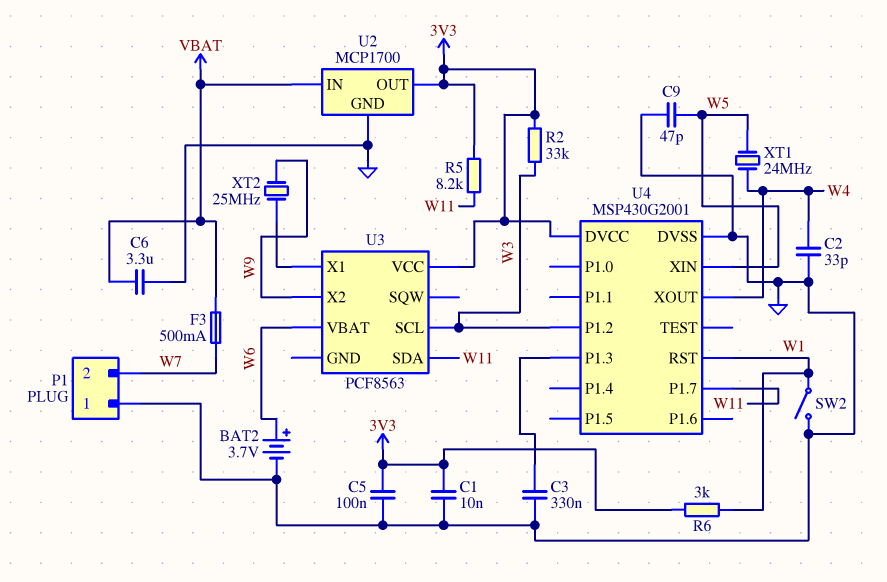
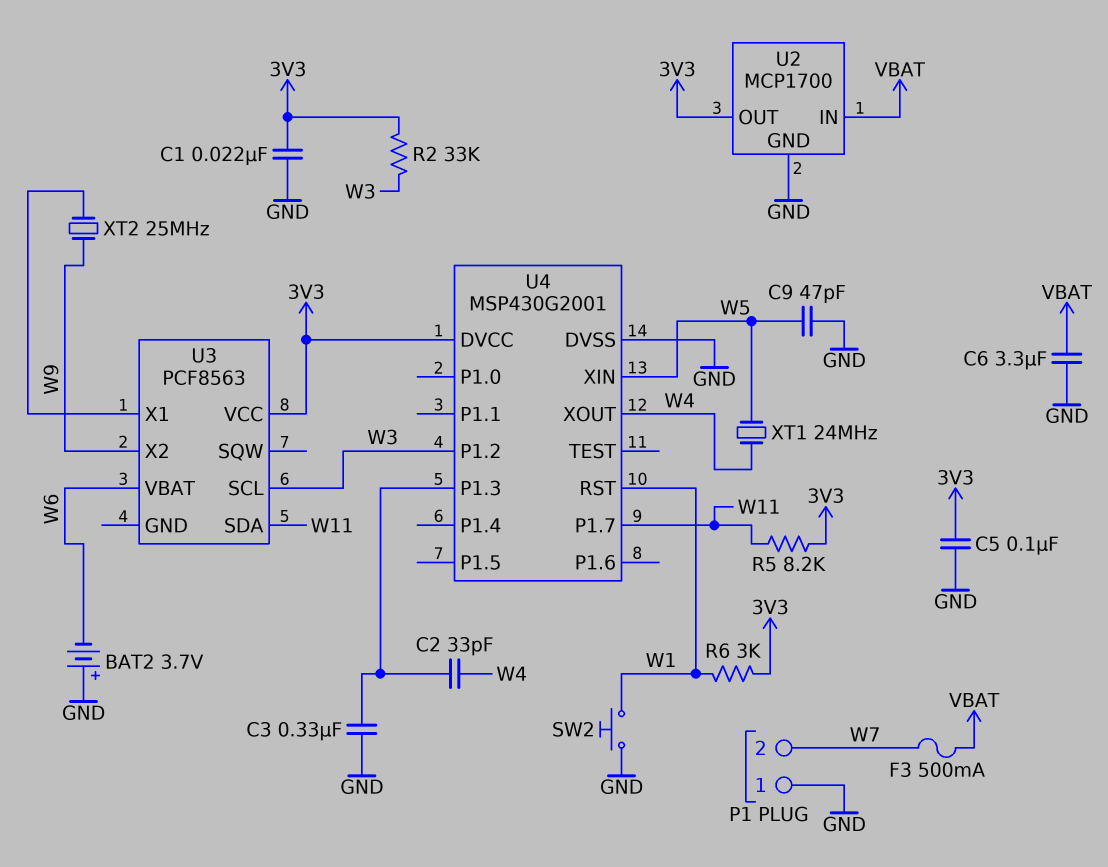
BAT2: 3.7V (plus W6, minus GND) -> 3.7V (plus GND, minus W6)
C1: 10nF (3V3, GND) -> 22nF (3V3, GND)
C2: 33pF (GND, W4) -> 33pF (U4/P1.3, W4)
SW2: switch (GND, W1) -> button (GND, W1)

